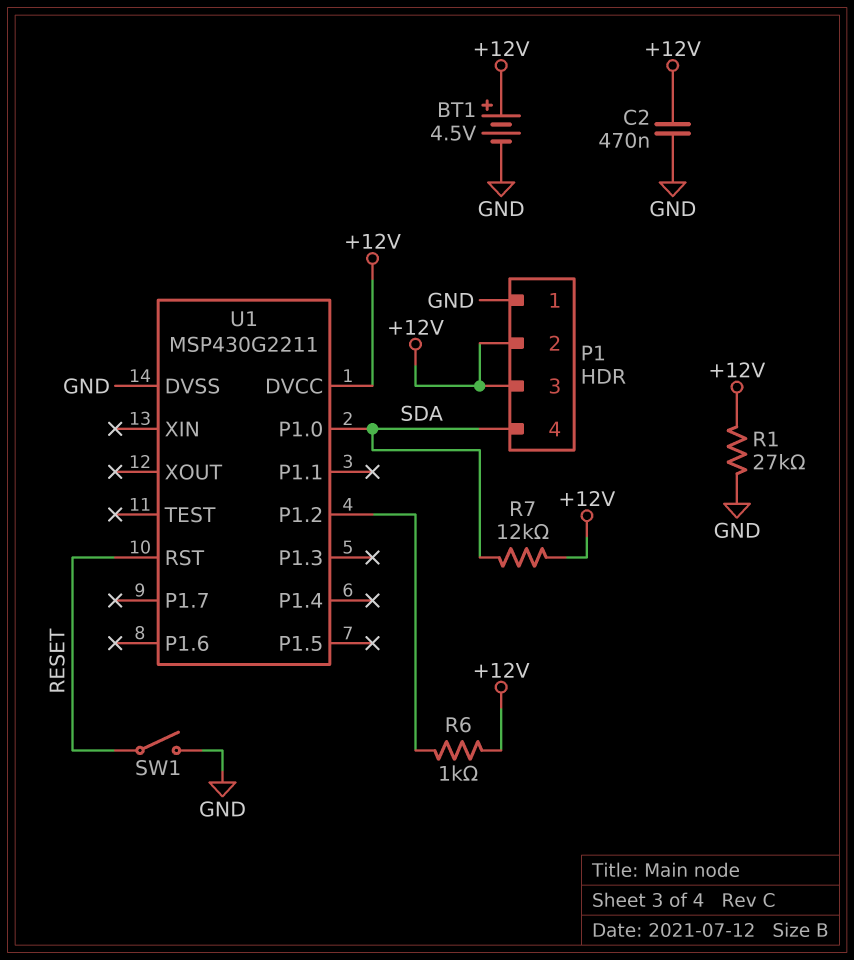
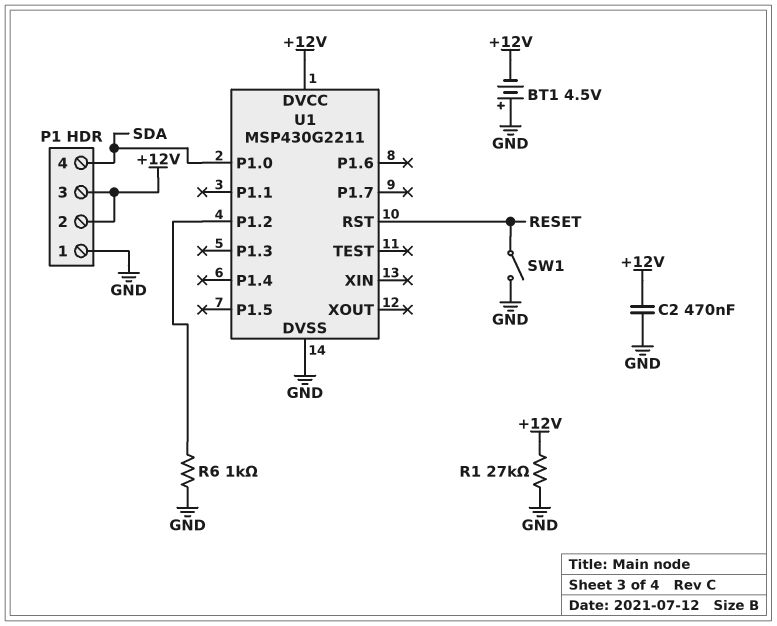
BT1: 4.5V (plus +12V, minus GND) -> 4.5V (plus GND, minus +12V)
R6: 1k (+12V, U1/P1.2) -> 1k (GND, U1/P1.2)
R7: 12k (+12V, SDA) -> none

